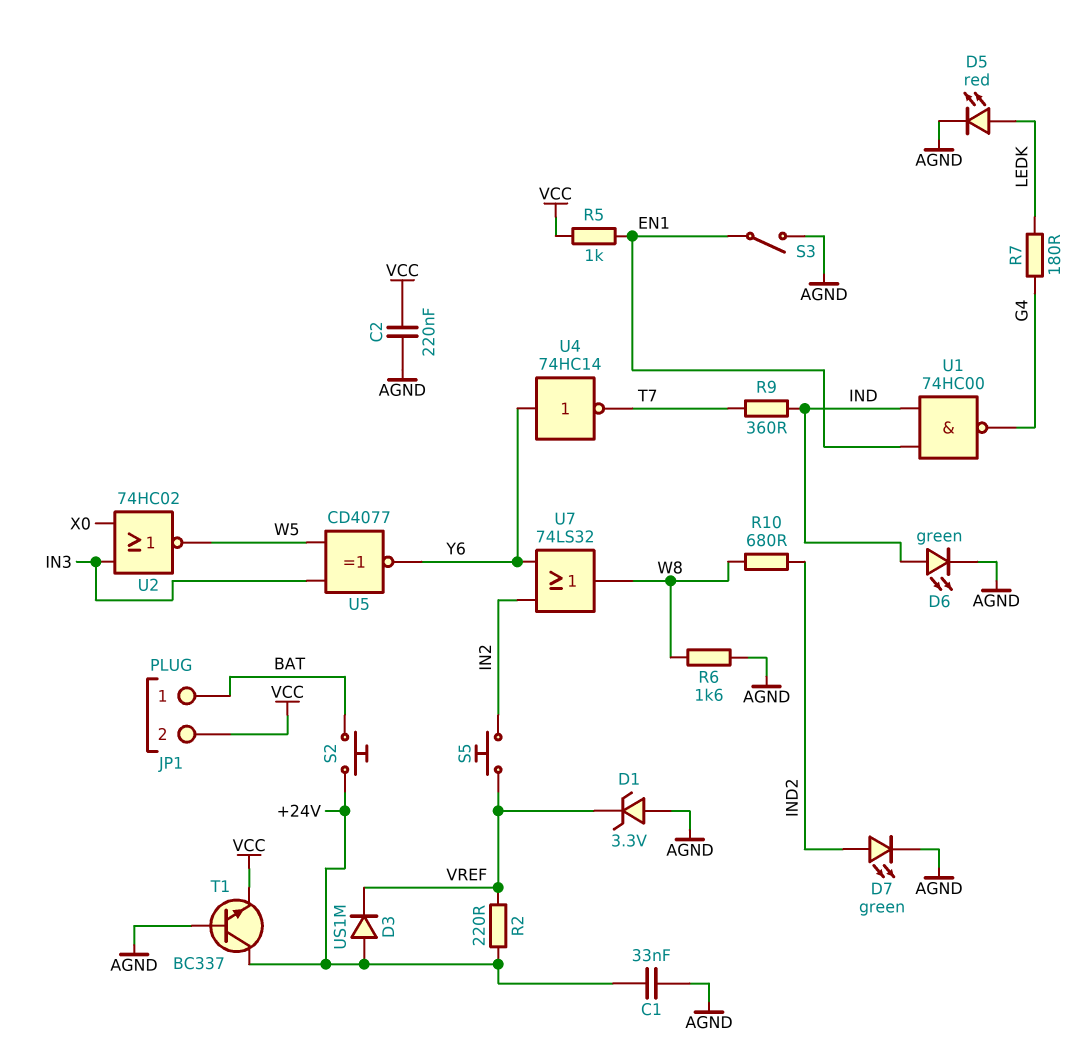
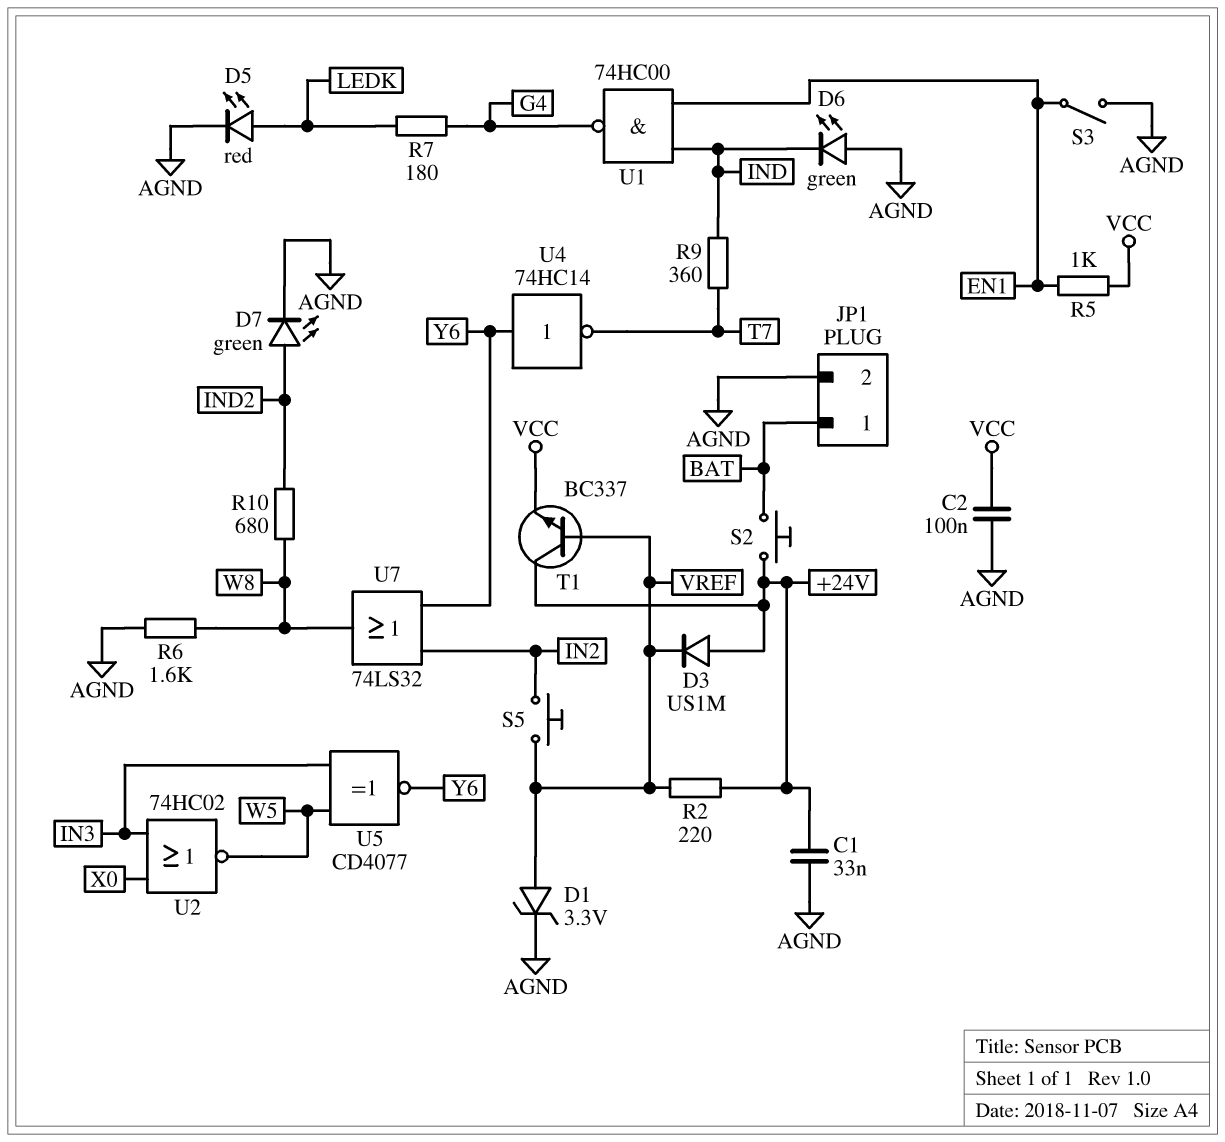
C2: 220nF (AGND, VCC) -> 100nF (AGND, VCC)
D1: zener 3.3V (A AGND, K VREF) -> zener 3.3V (A VREF, K AGND)
D6: LED green (A IND, K AGND) -> LED green (A AGND, K IND)
JP1 pin 2: VCC -> AGND
T1: NPN BC337 (B AGND, C +24V, E VCC) -> NPN BC337 (B VREF, C +24V, E VCC)

